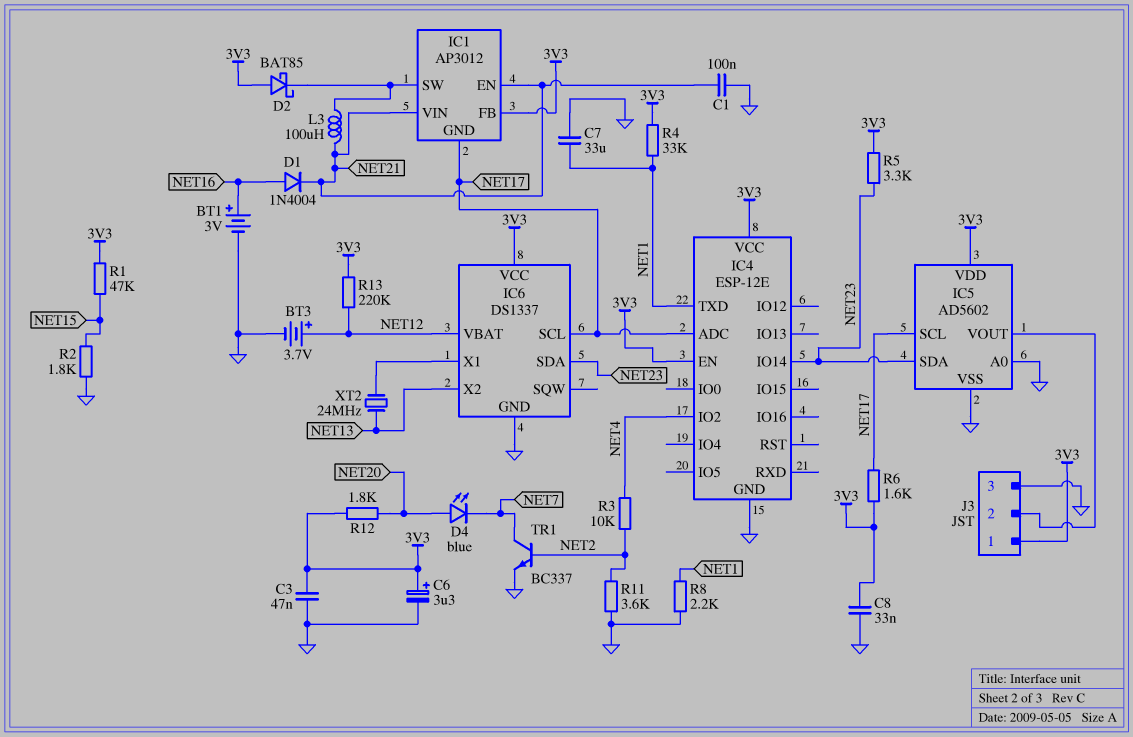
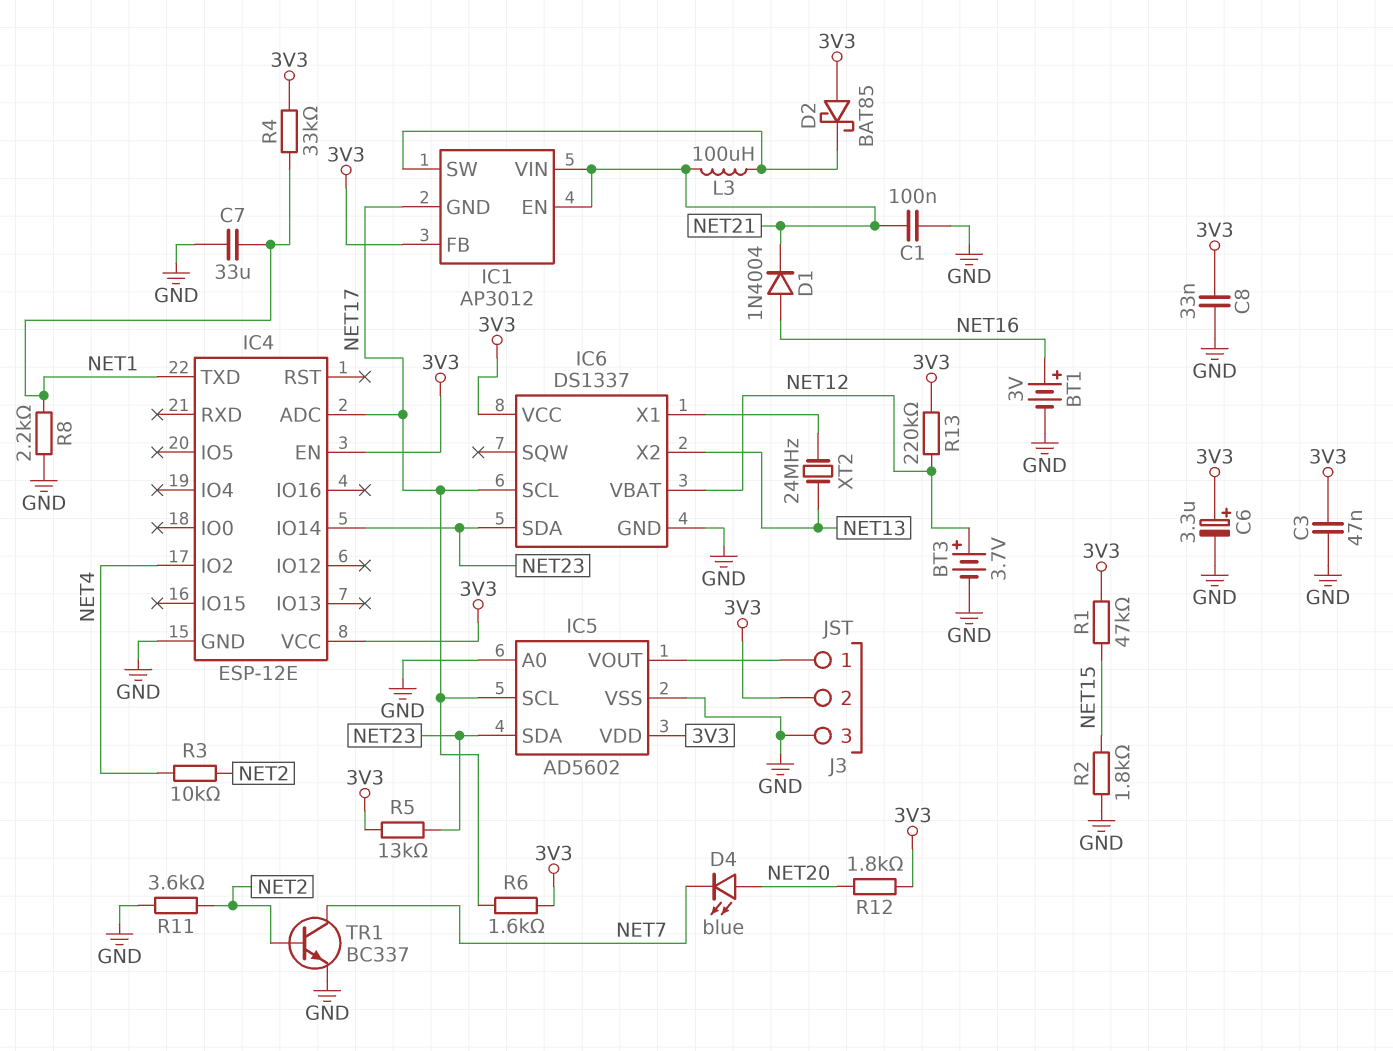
J3 pin 1: 3V3 -> IC5/VOUT
J3 pin 2: IC5/VOUT -> 3V3
R5: 3.3k (3V3, NET23) -> 13k (3V3, NET23)

